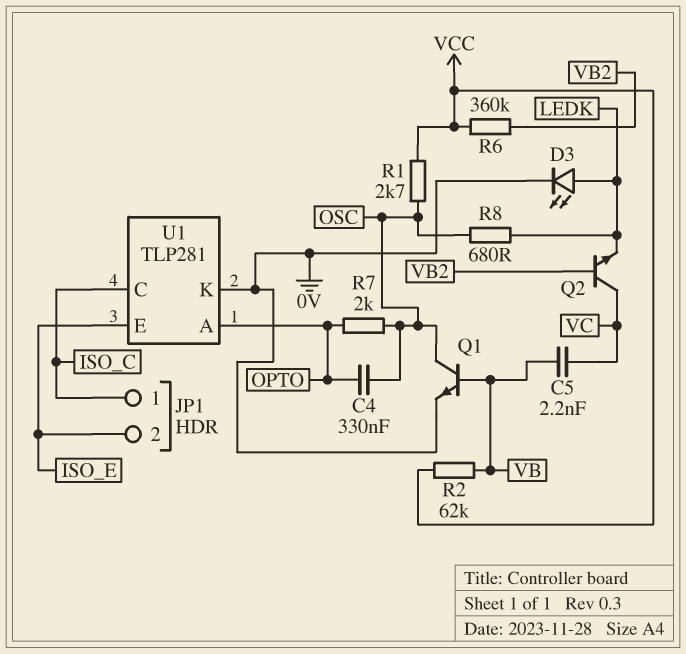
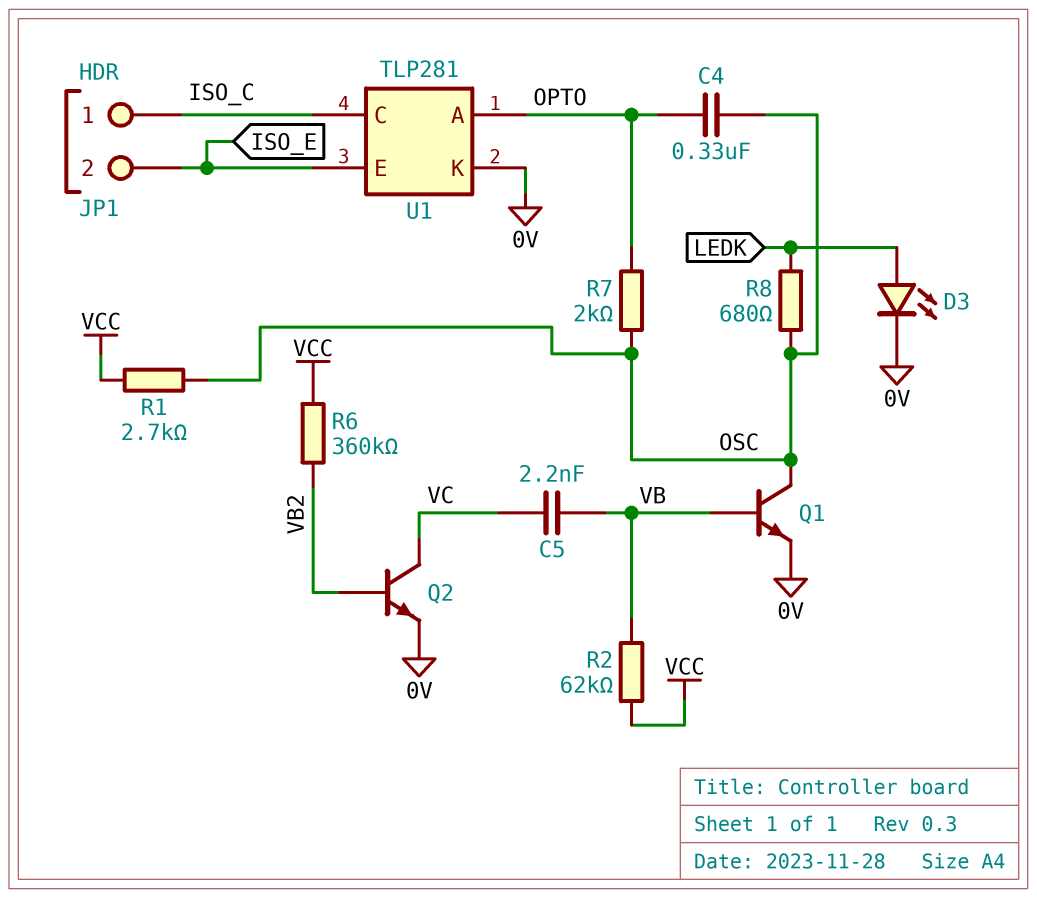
Q2: NPN (B VB2, C VC, E LEDK) -> NPN (B VB2, C VC, E 0V)

